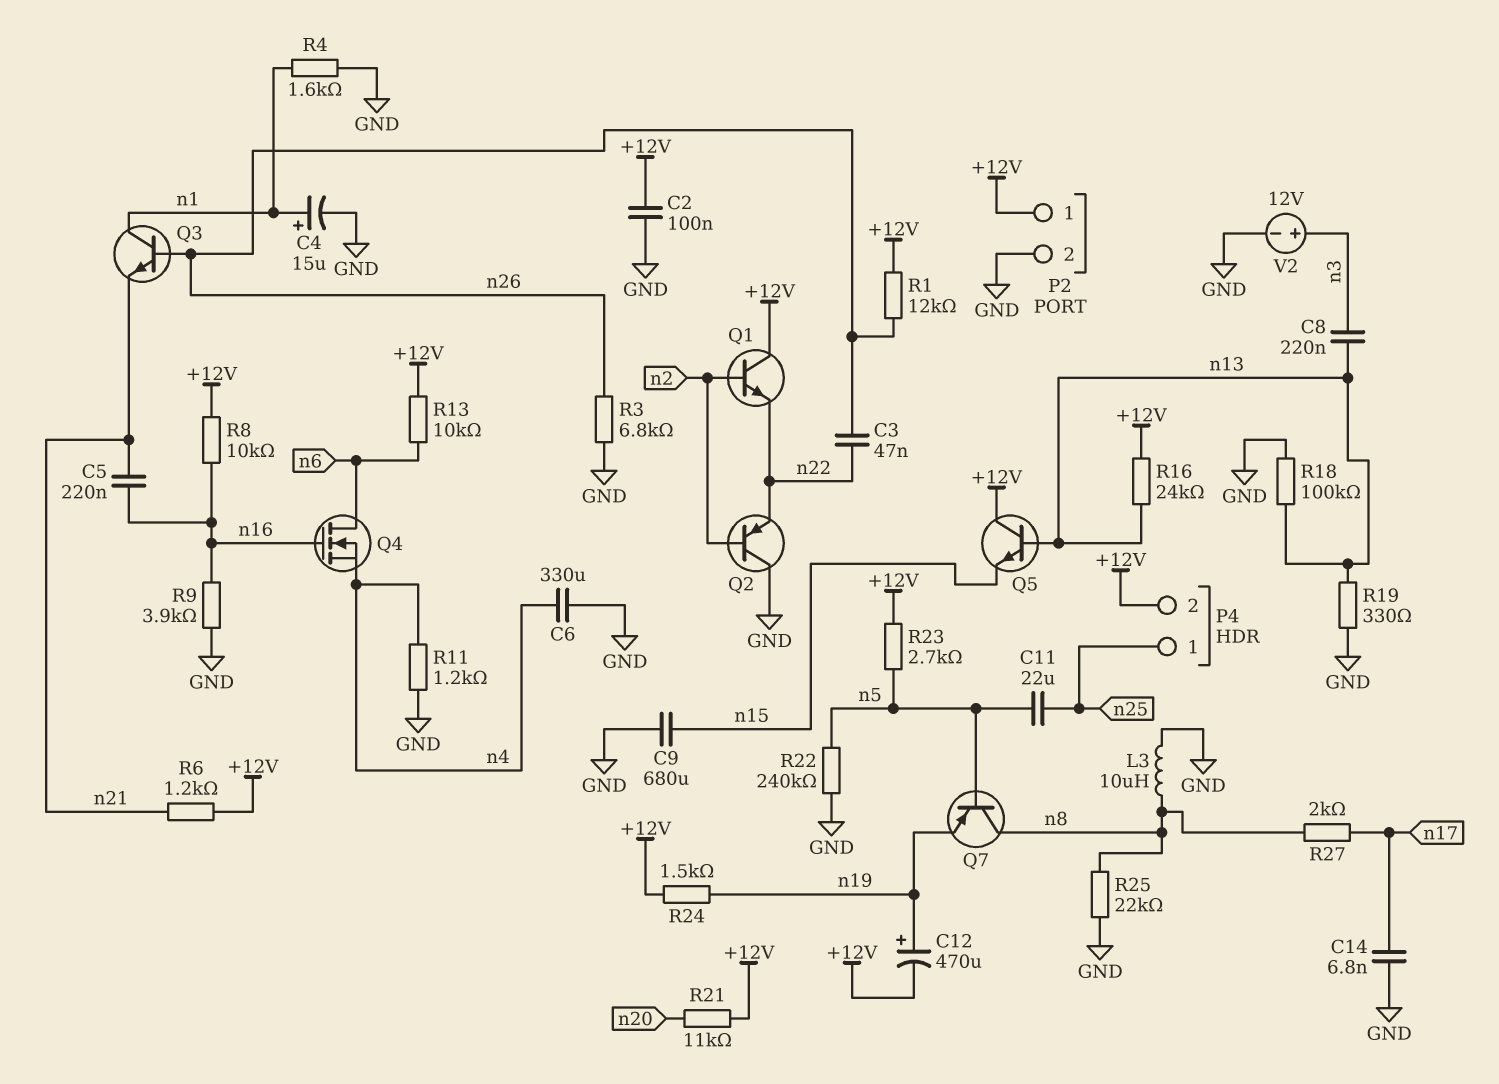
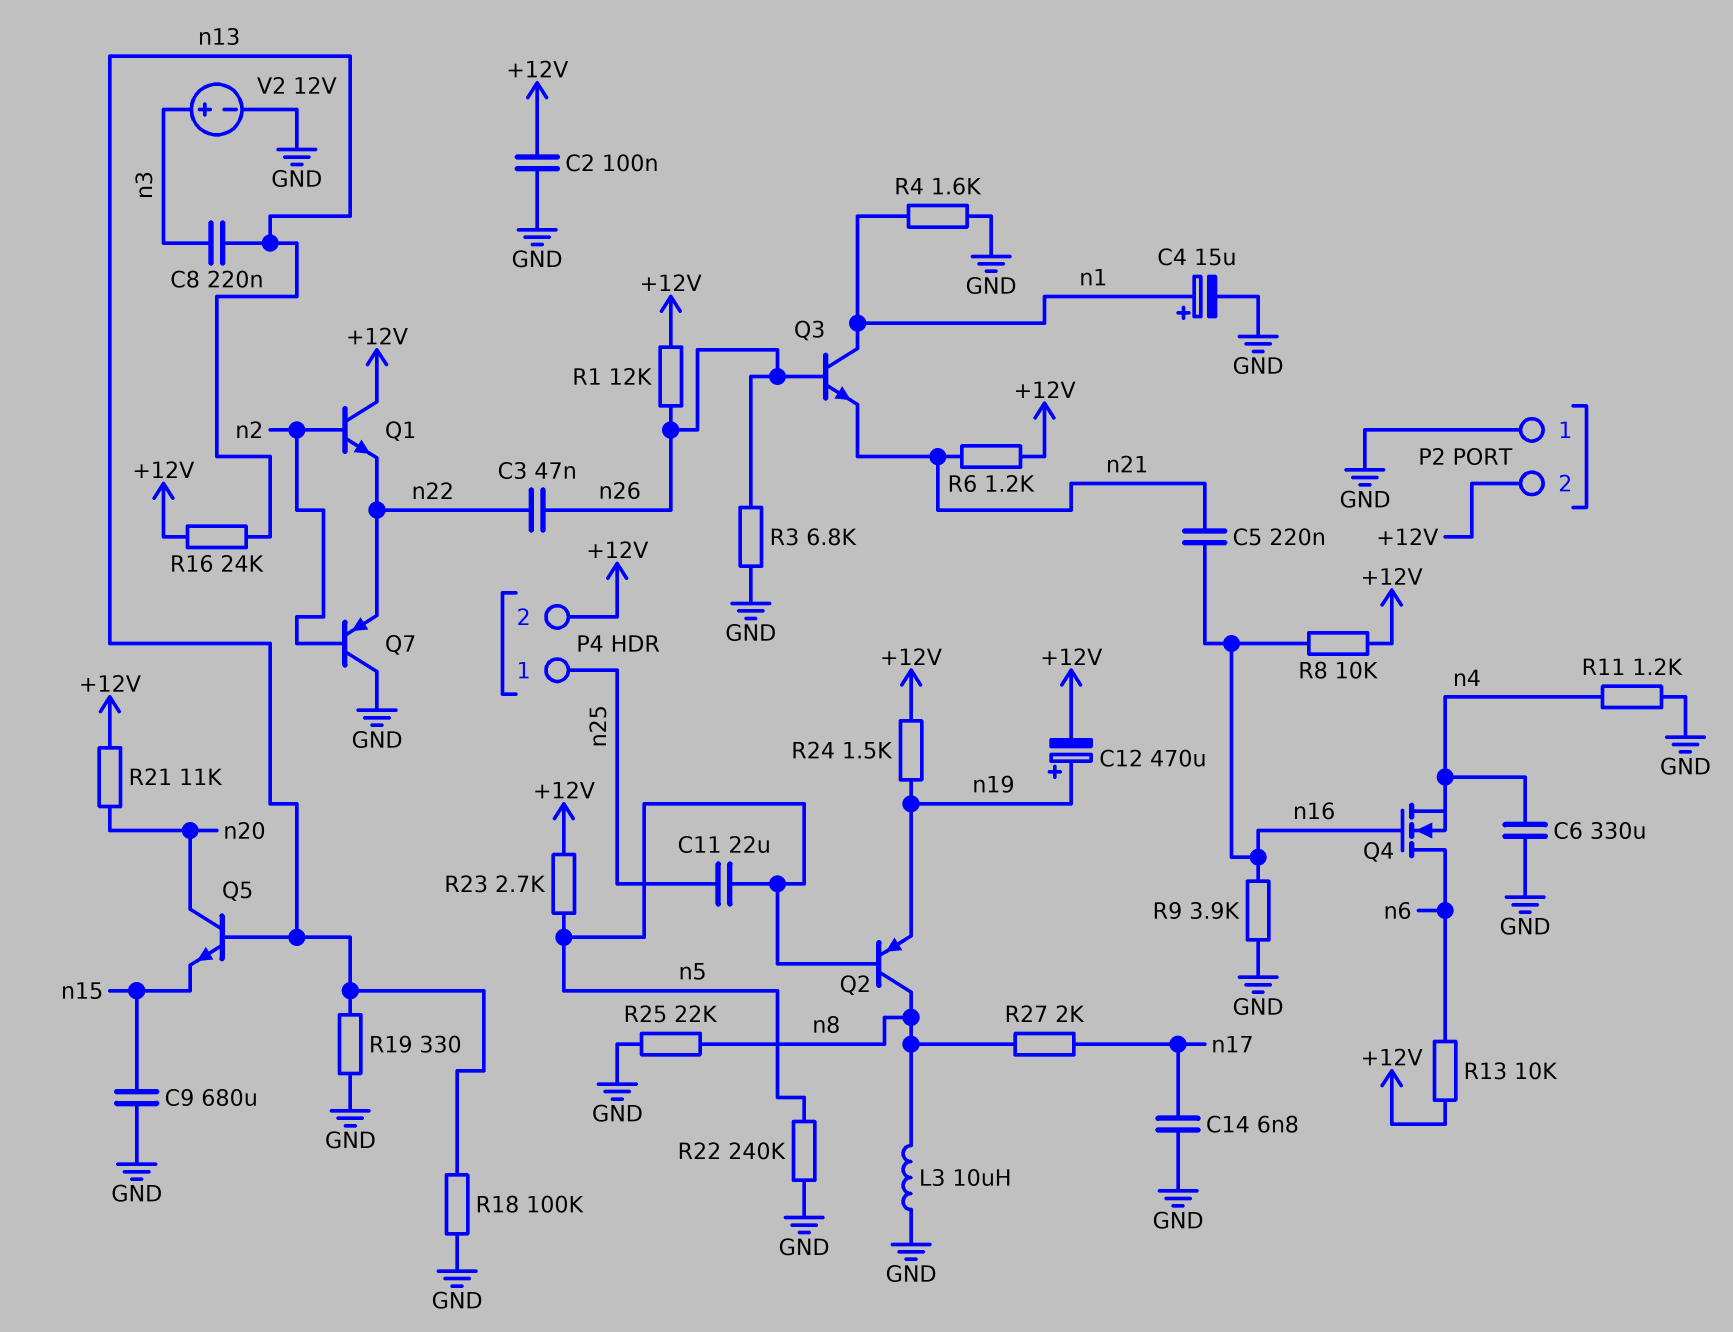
P2 pin 1: +12V -> GND
P2 pin 2: GND -> +12V
Q2: PNP (B n2, C GND, E n22) -> PNP (B n5, C n8, E n19)
Q5: NPN (B n13, C +12V, E n15) -> NPN (B n13, C n20, E n15)
Q7: PNP (B n5, C n8, E n19) -> PNP (B n2, C GND, E n22)

